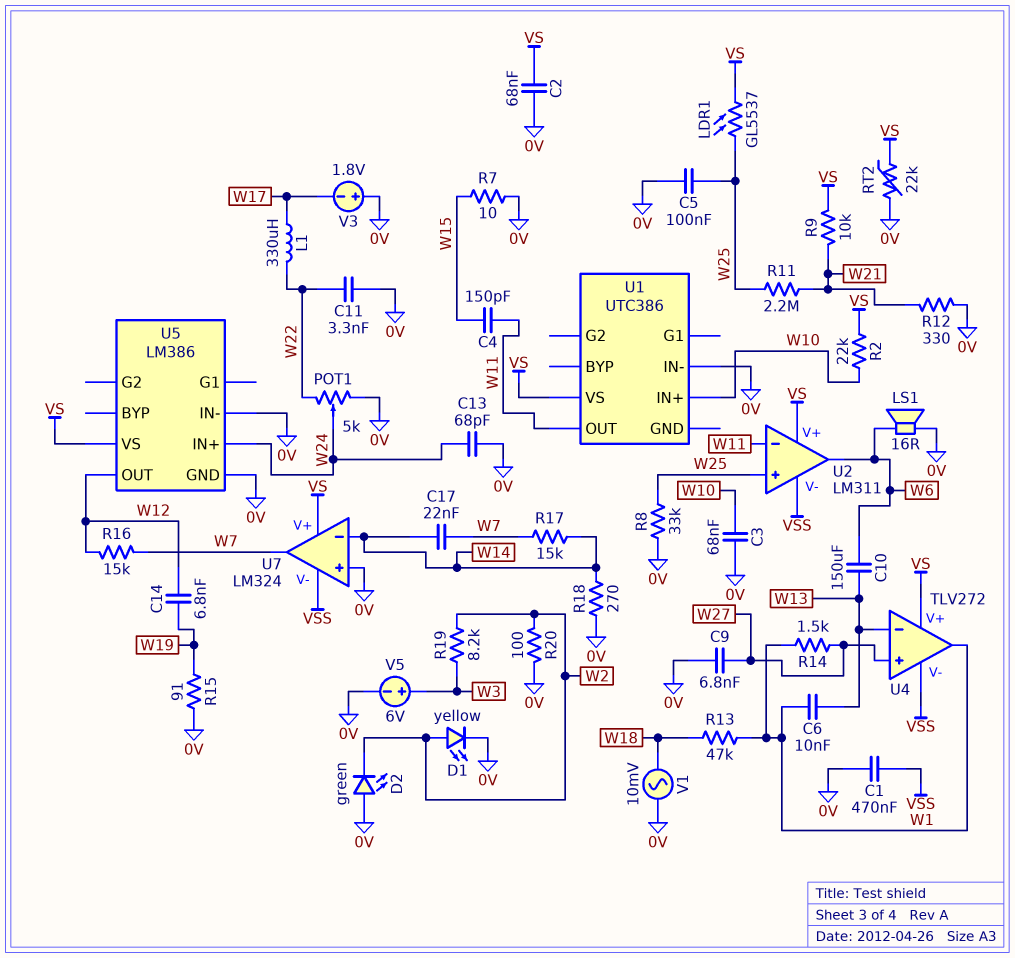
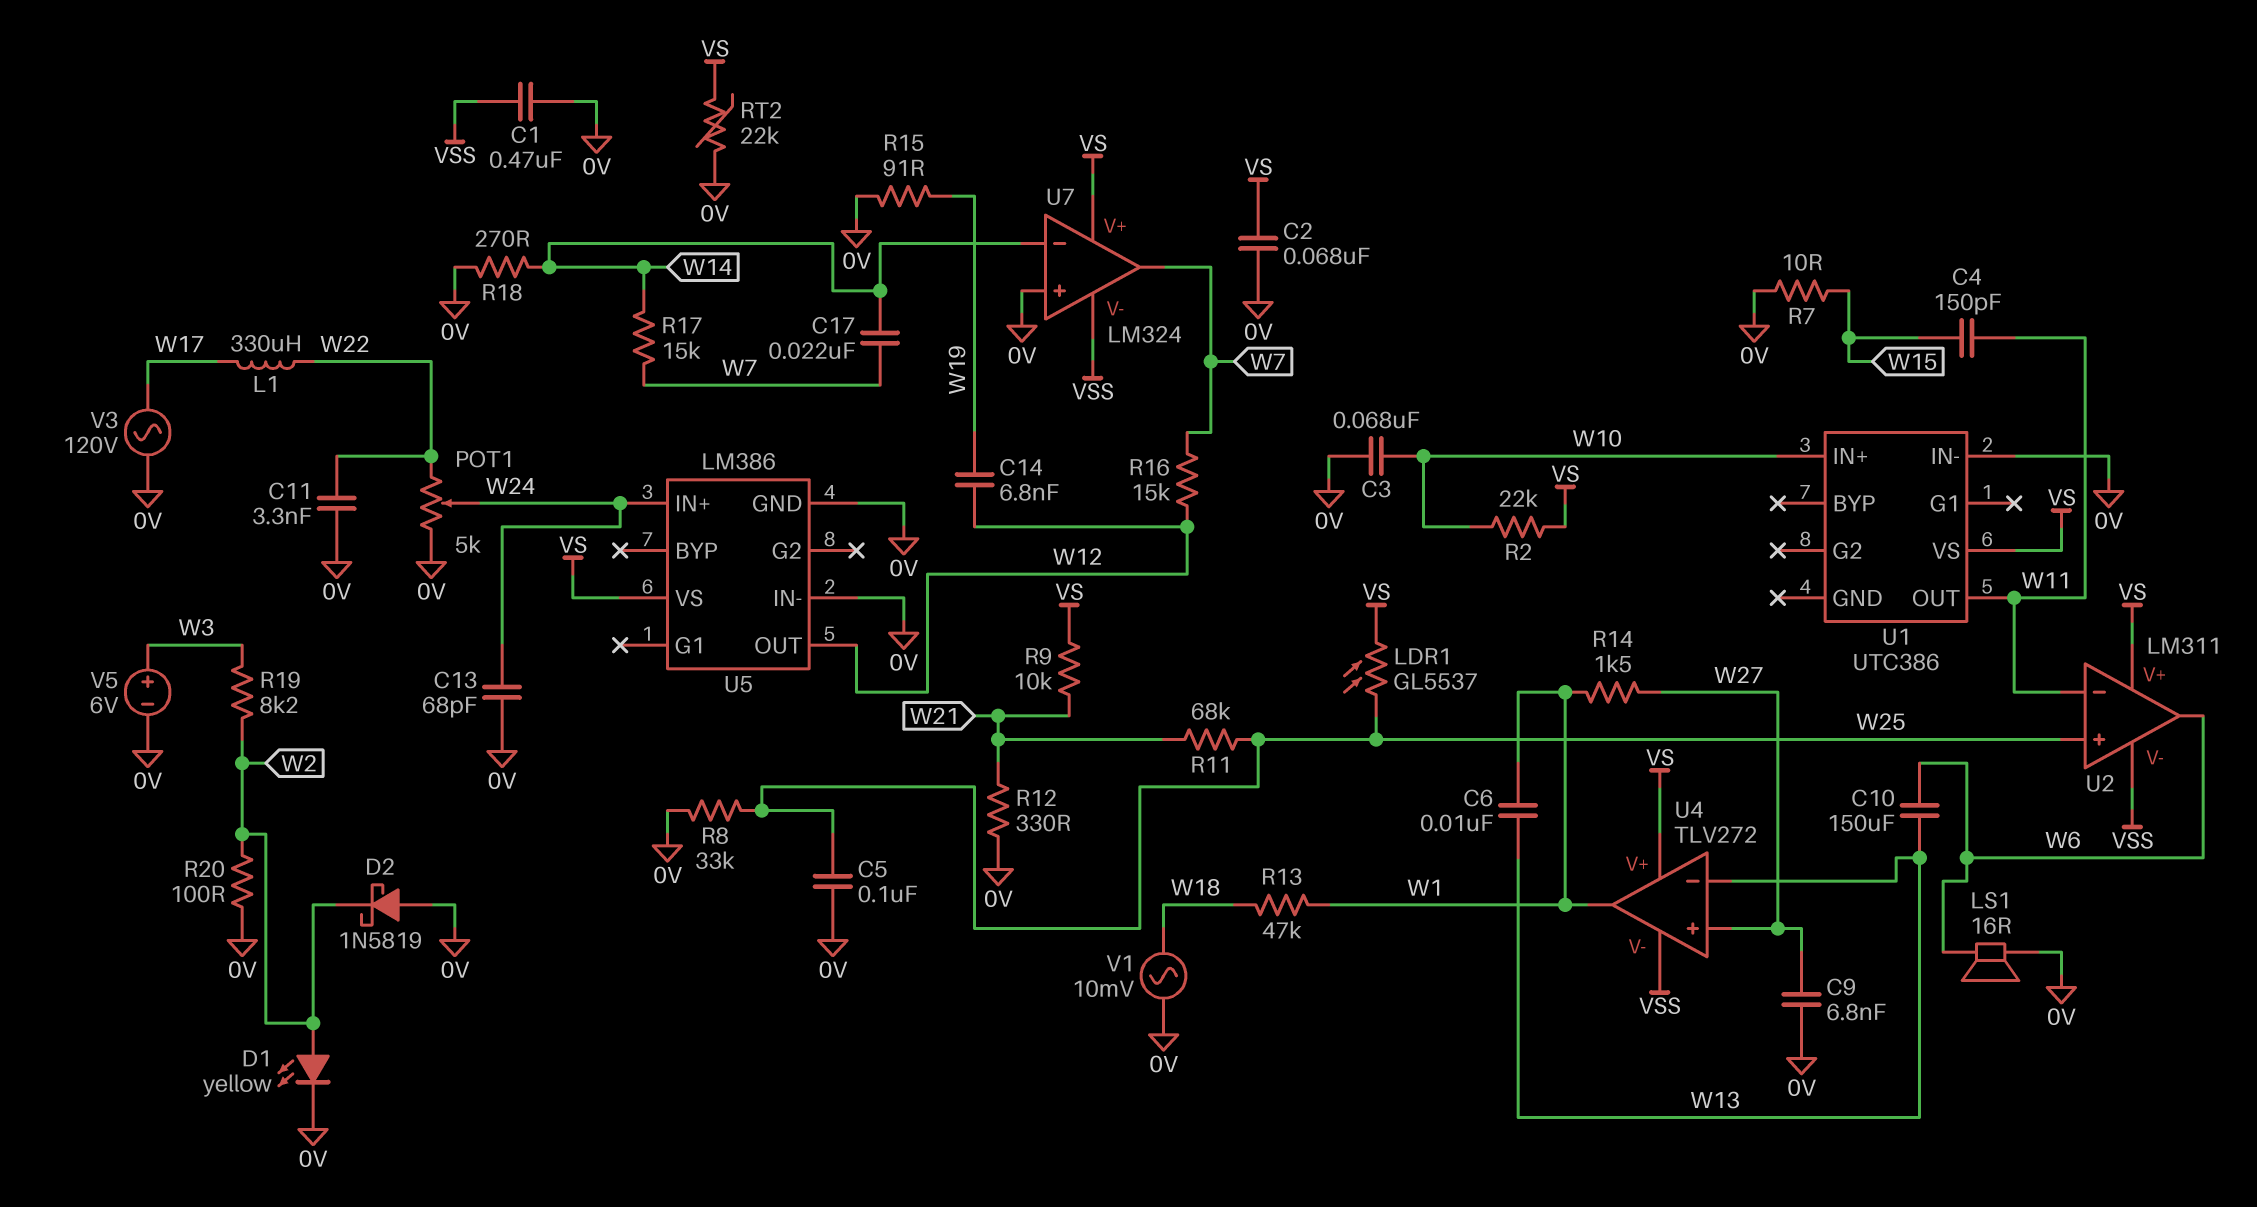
D2: LED green (A 0V, K W2) -> schottky 1N5819 (A 0V, K W2)
R11: 2.2M (W21, W25) -> 68k (W21, W25)
V3: 1.8V (plus 0V, minus W17) -> AC 120V (0V, W17)

